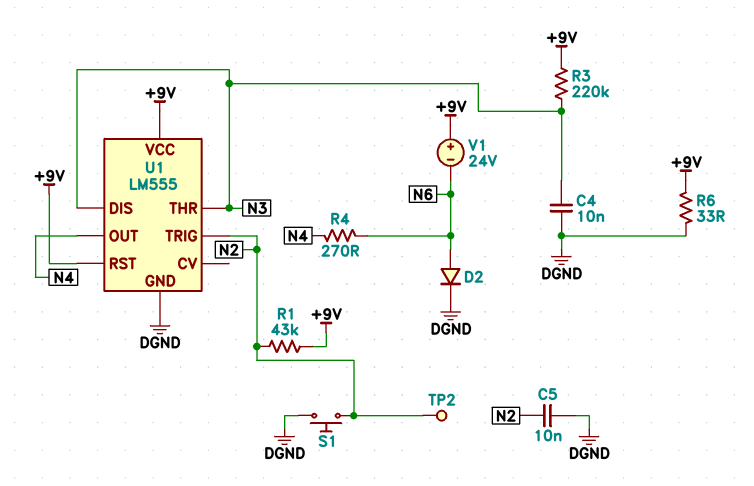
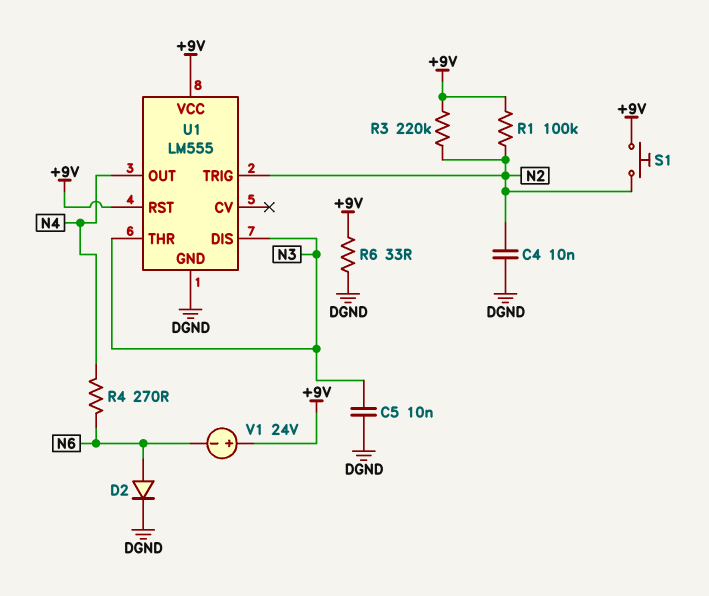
C4: 10nF (DGND, N3) -> 10nF (DGND, N2)
C5: 10nF (DGND, N2) -> 10nF (DGND, N3)
R1: 43k (+9V, N2) -> 100k (+9V, N2)
R3: 220k (+9V, N3) -> 220k (+9V, N2)
S1: button (DGND, N2) -> button (+9V, N2)
TP2: test point (N2) -> none

